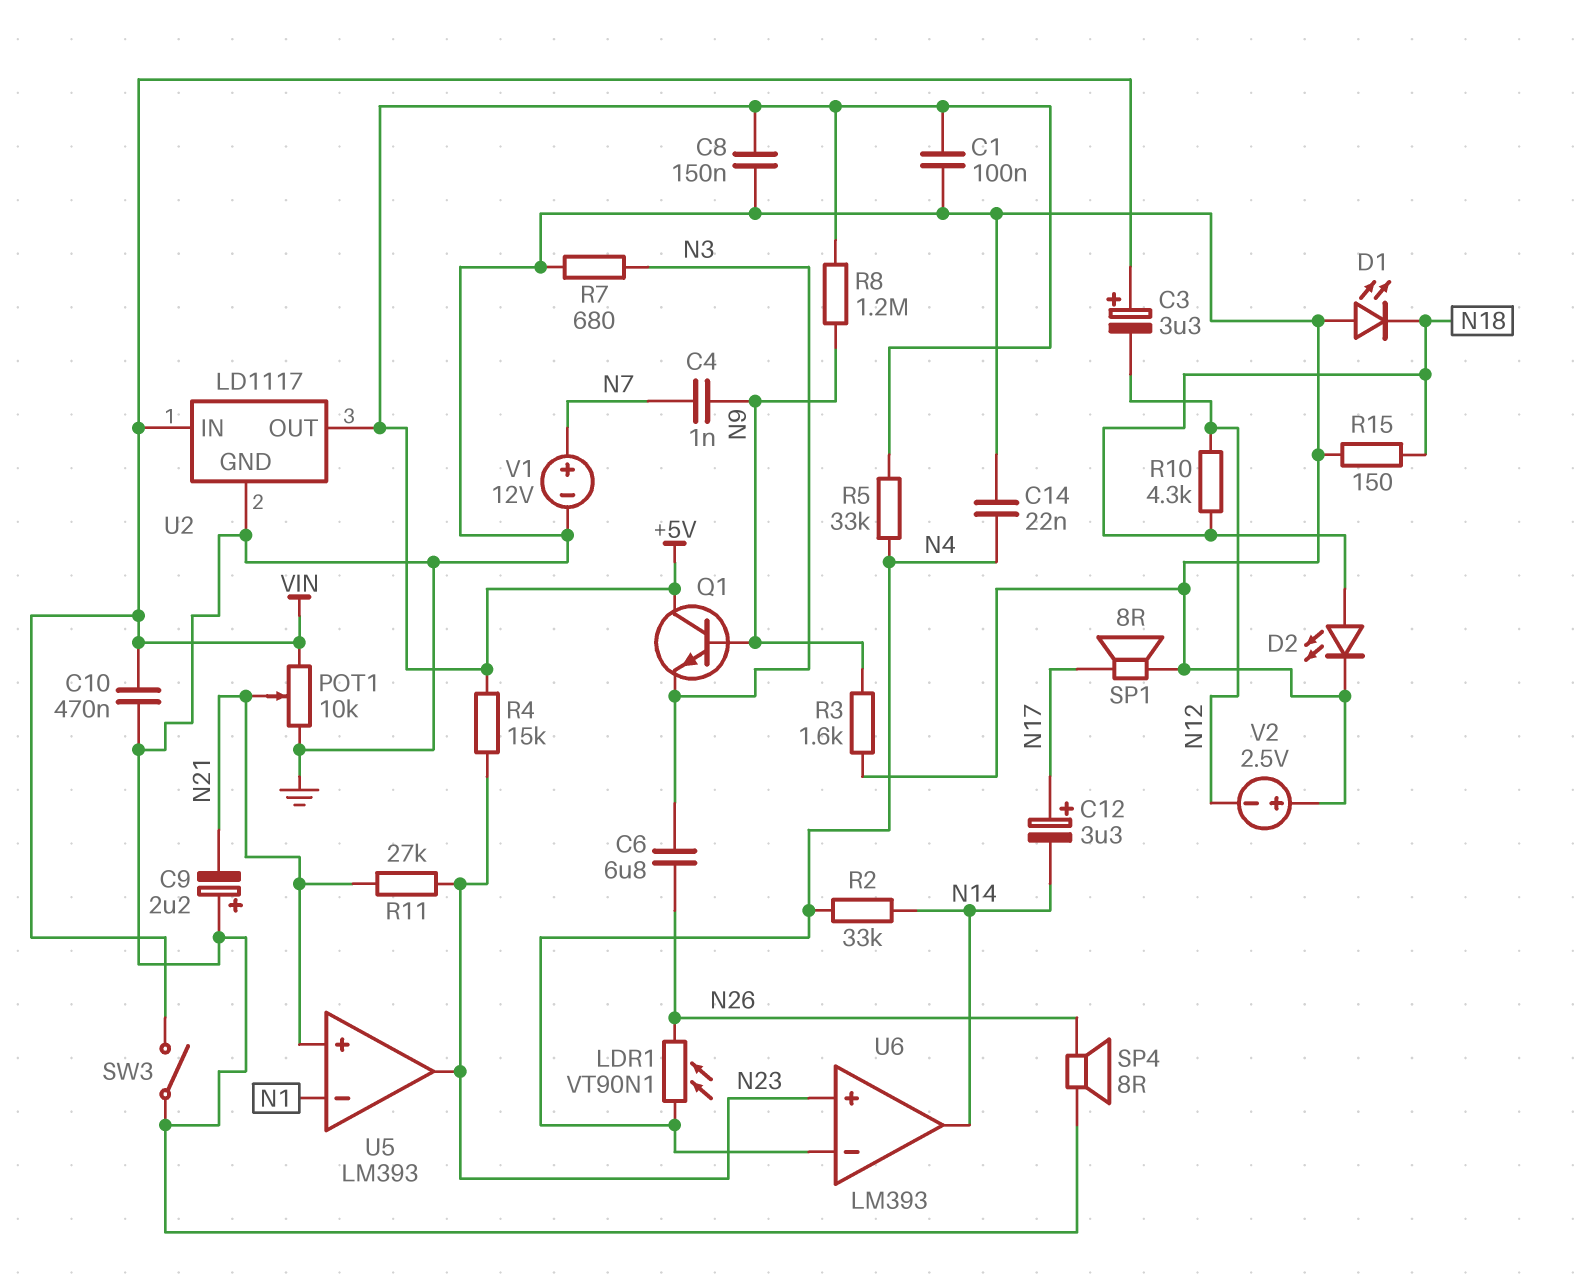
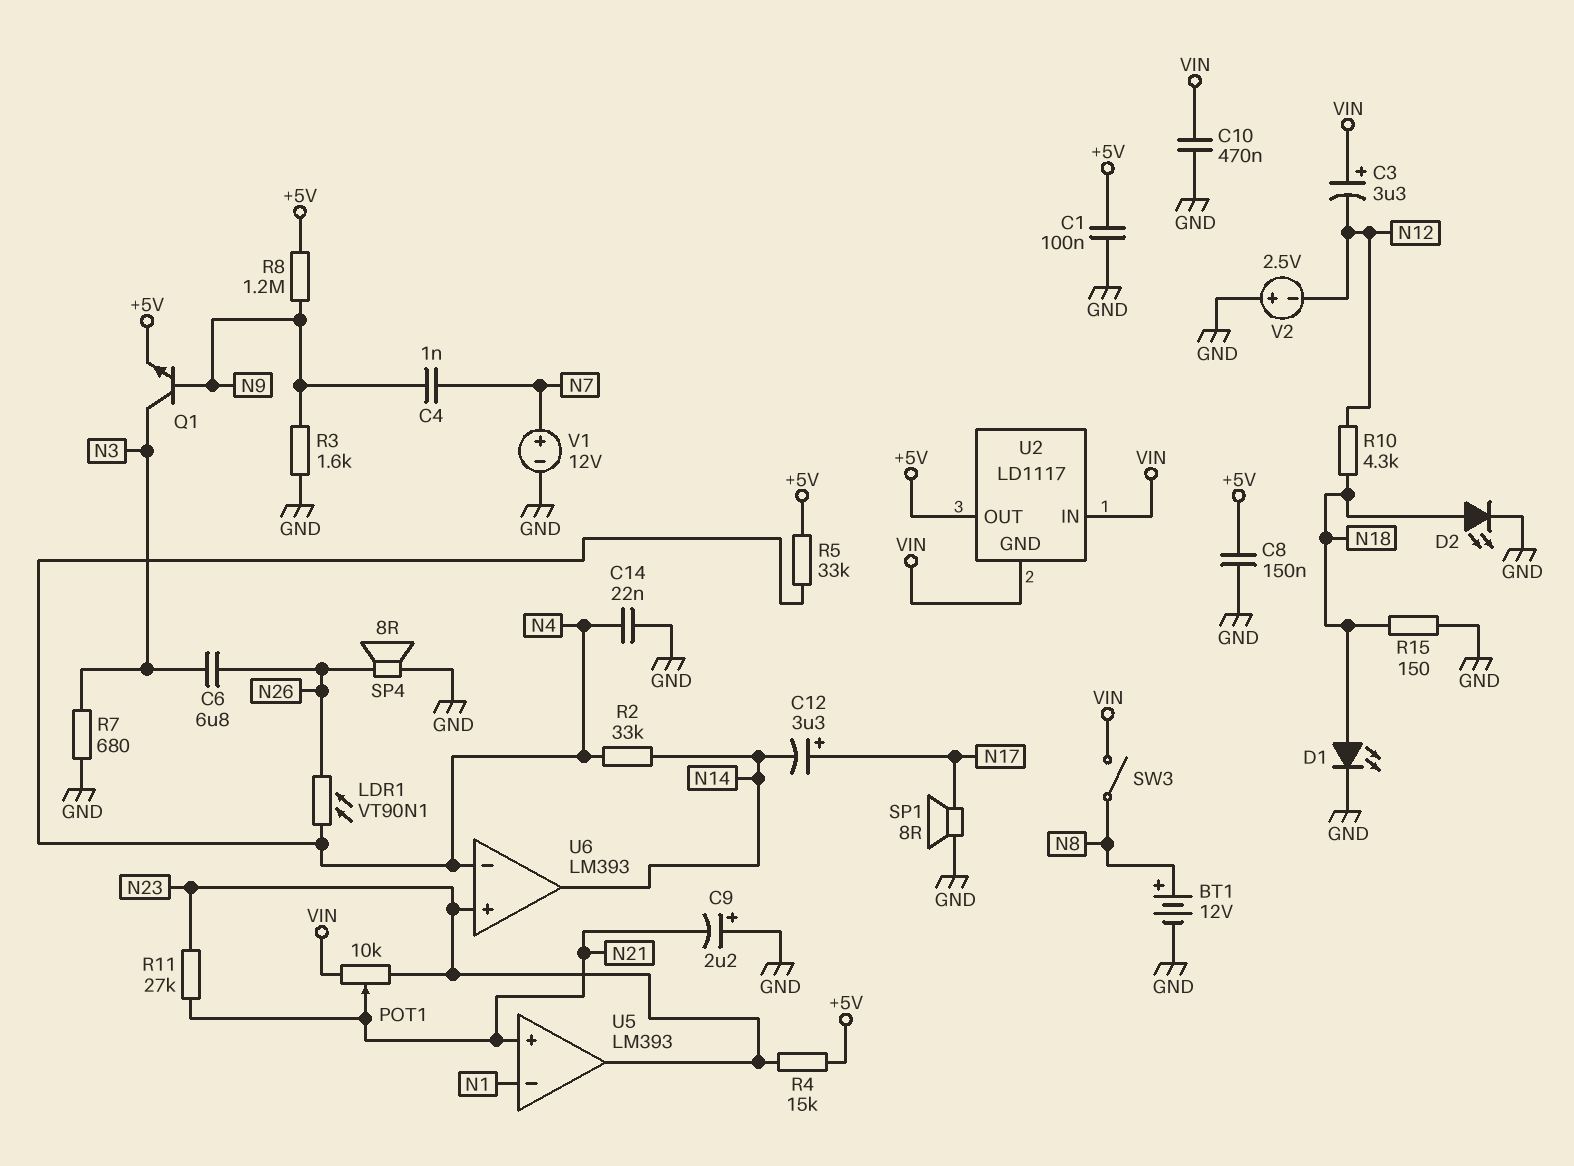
BT1: none -> 12V (plus N8, minus GND)
D1: LED (A GND, K N18) -> LED (A N18, K GND)
POT1: 10k (GND, VIN, wiper N21) -> 10k (N23, VIN, wiper N21)
Q1: NPN (B N9, C +5V, E N3) -> NPN (B N9, C N3, E +5V)
SW3: switch (GND, VIN) -> switch (N8, VIN)
U2 pin GND: GND -> VIN

